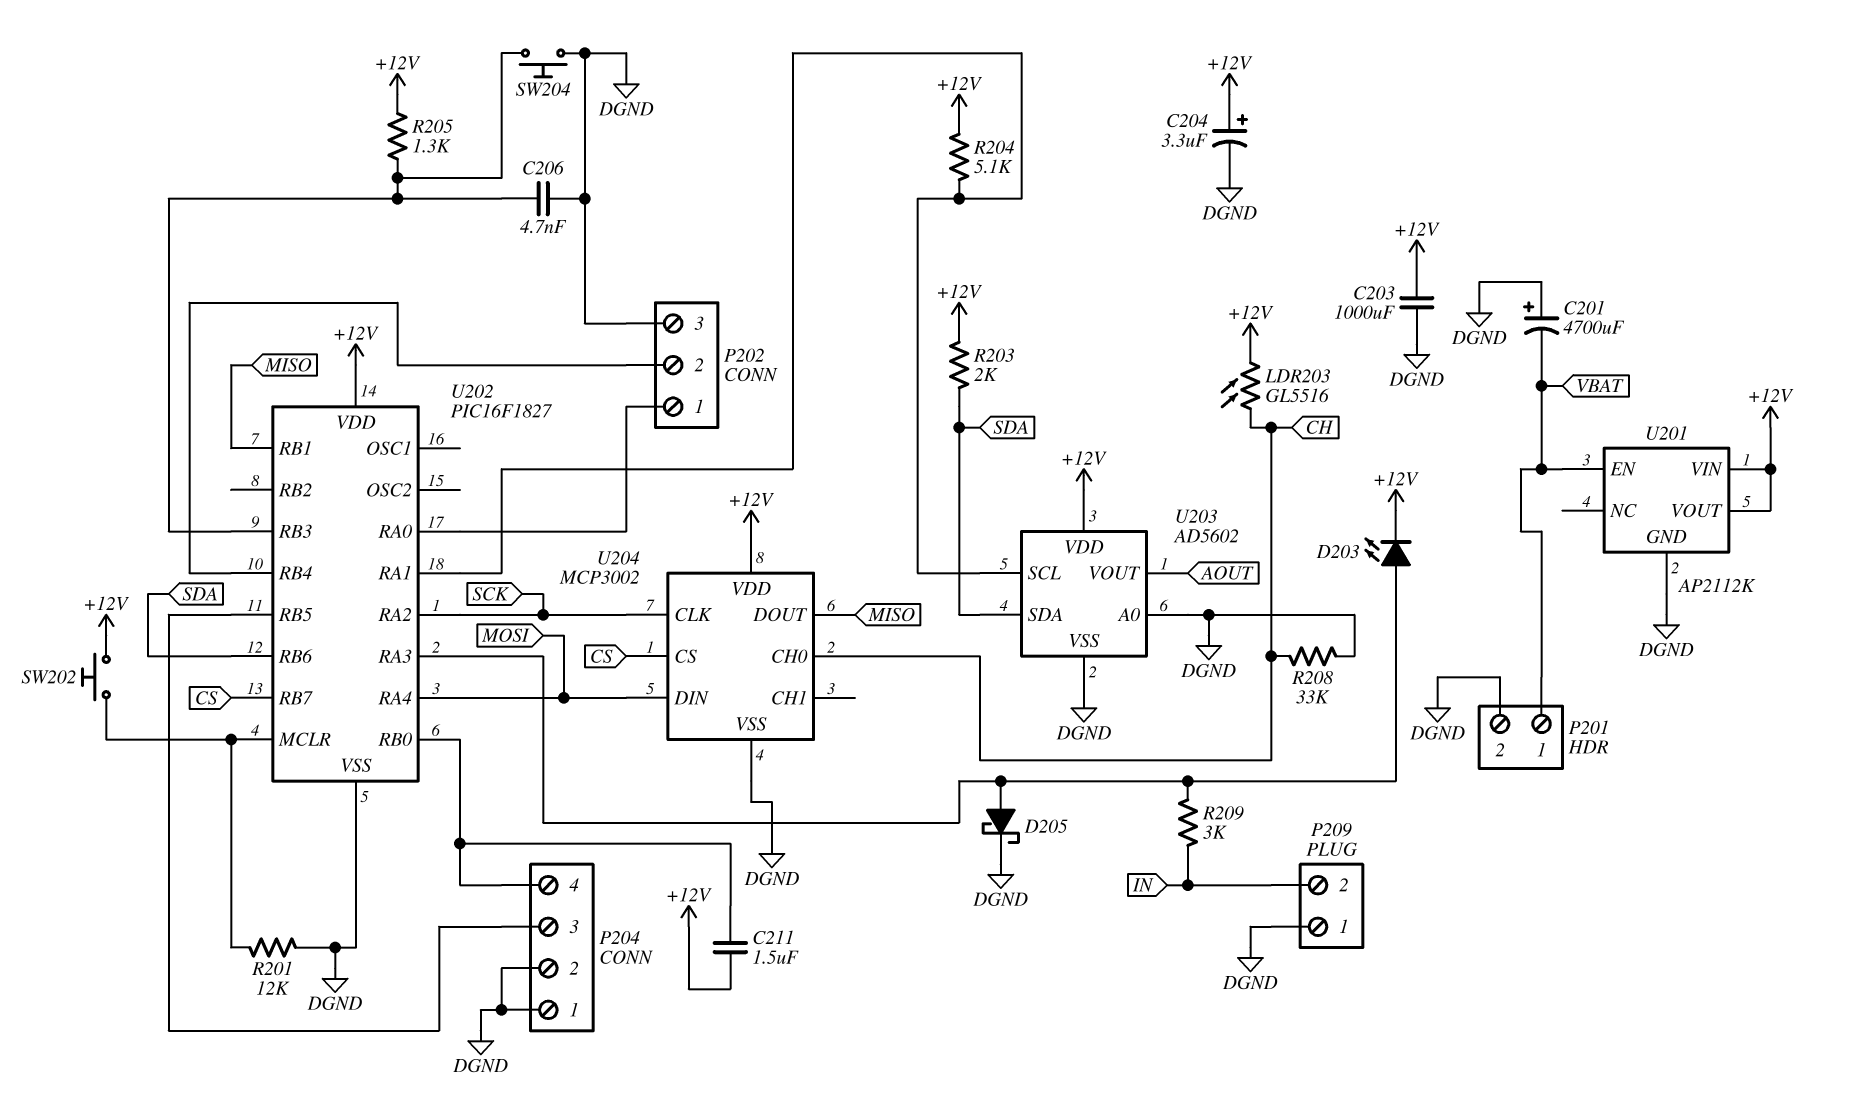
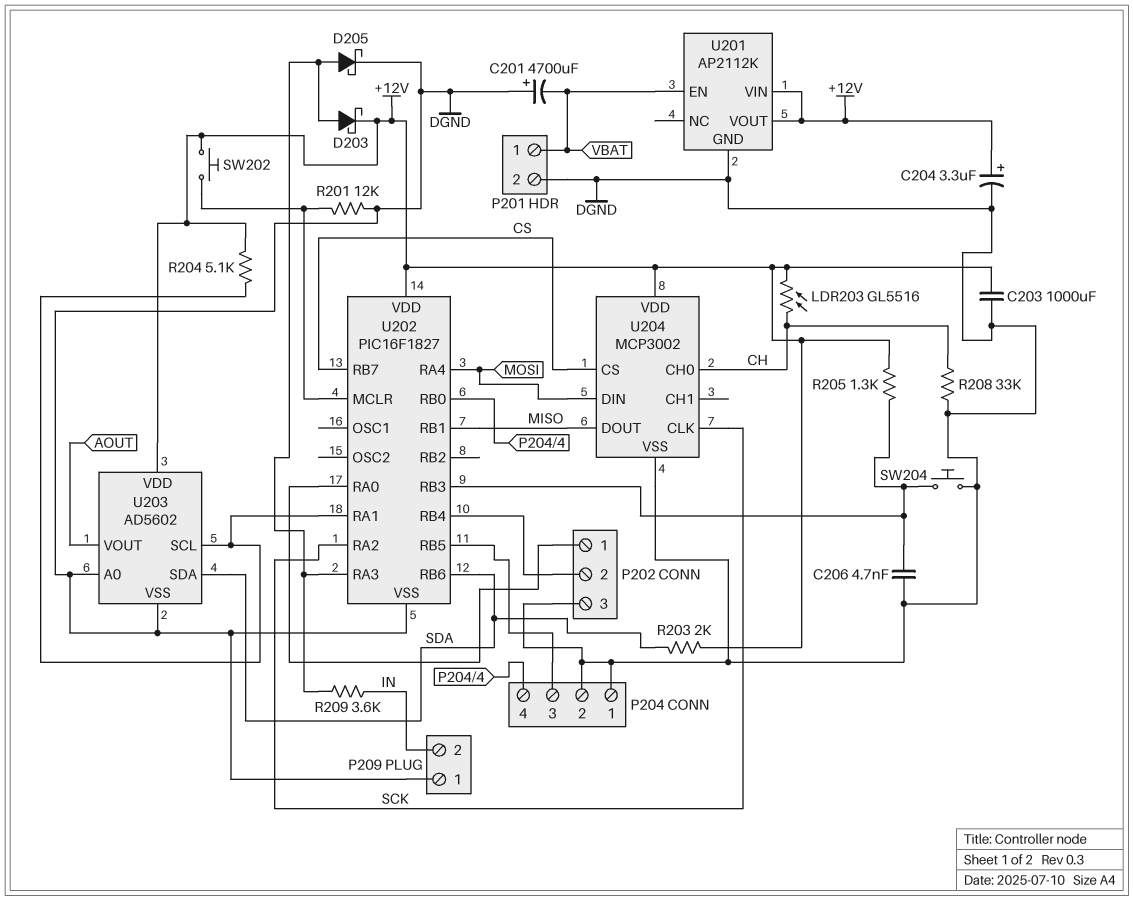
C211: 1.5uF (+12V, P204/4) -> none
D203: LED (A U202/RA3, K +12V) -> schottky (A U202/RA3, K +12V)
R209: 3k (IN, U202/RA3) -> 3.6k (IN, U202/RA3)

